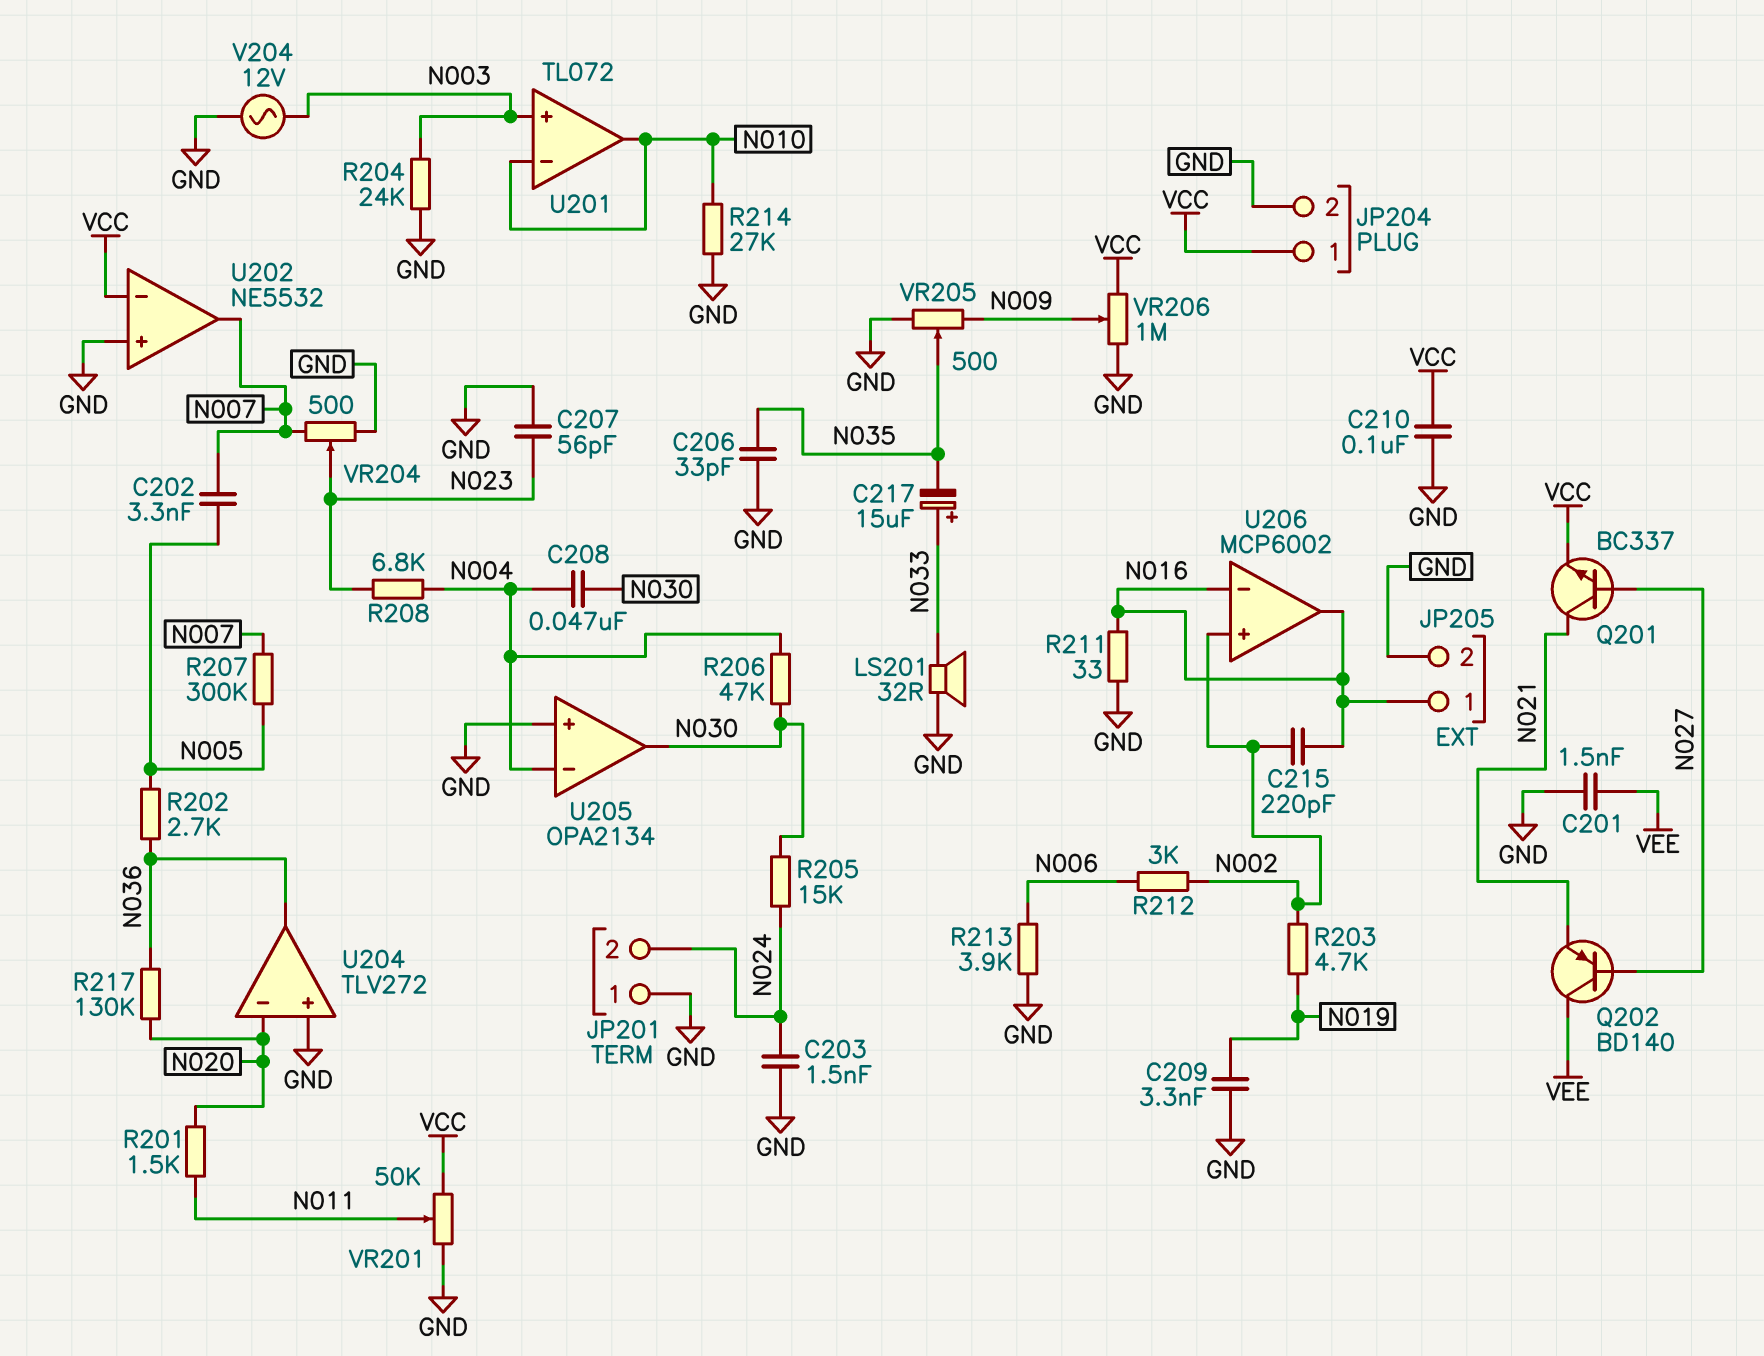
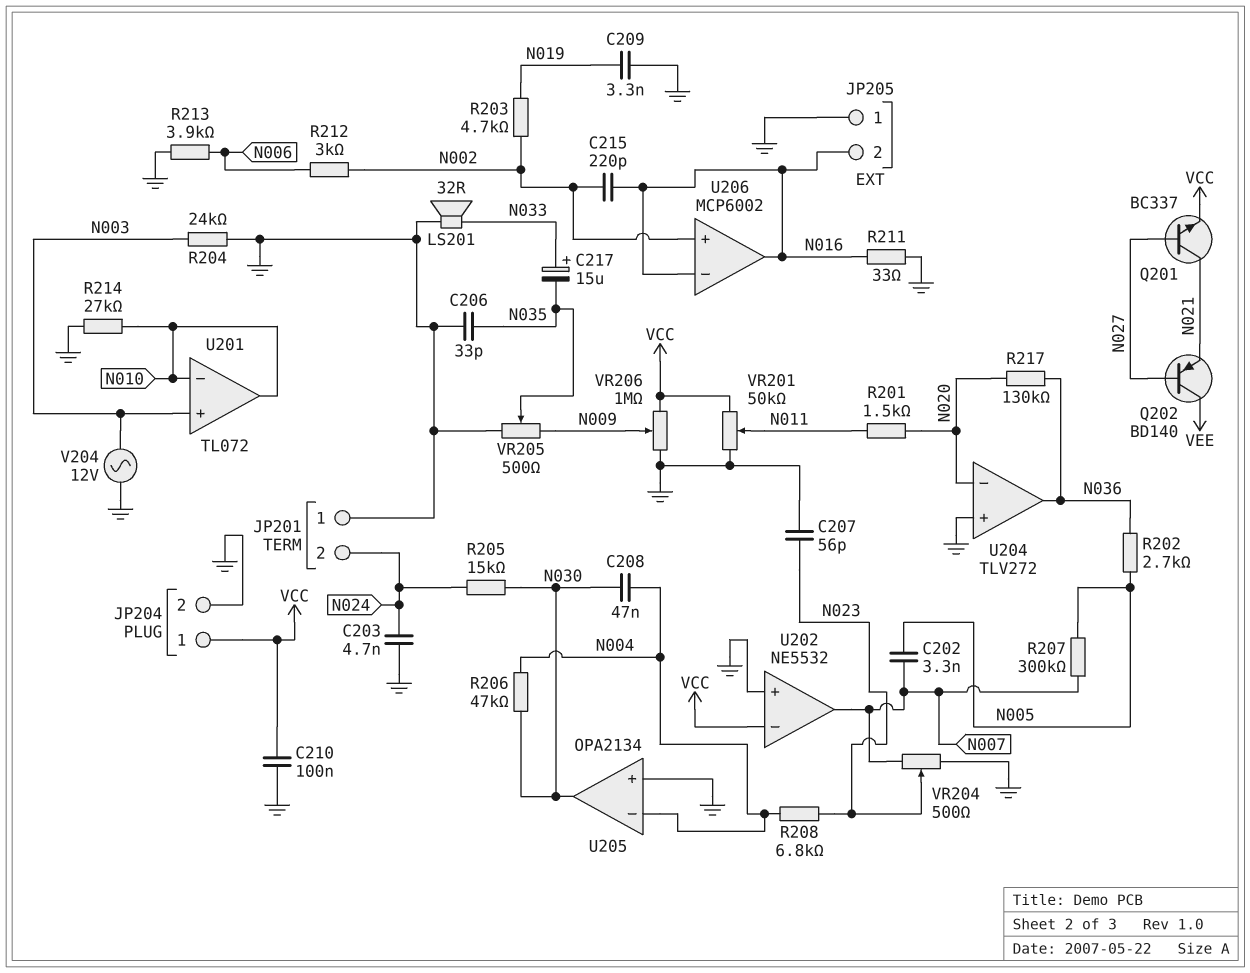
C201: 1.5nF (GND, VEE) -> none
C203: 1.5nF (GND, N024) -> 4.7nF (GND, N024)
JP205 pin 1: N016 -> GND
JP205 pin 2: GND -> N016

